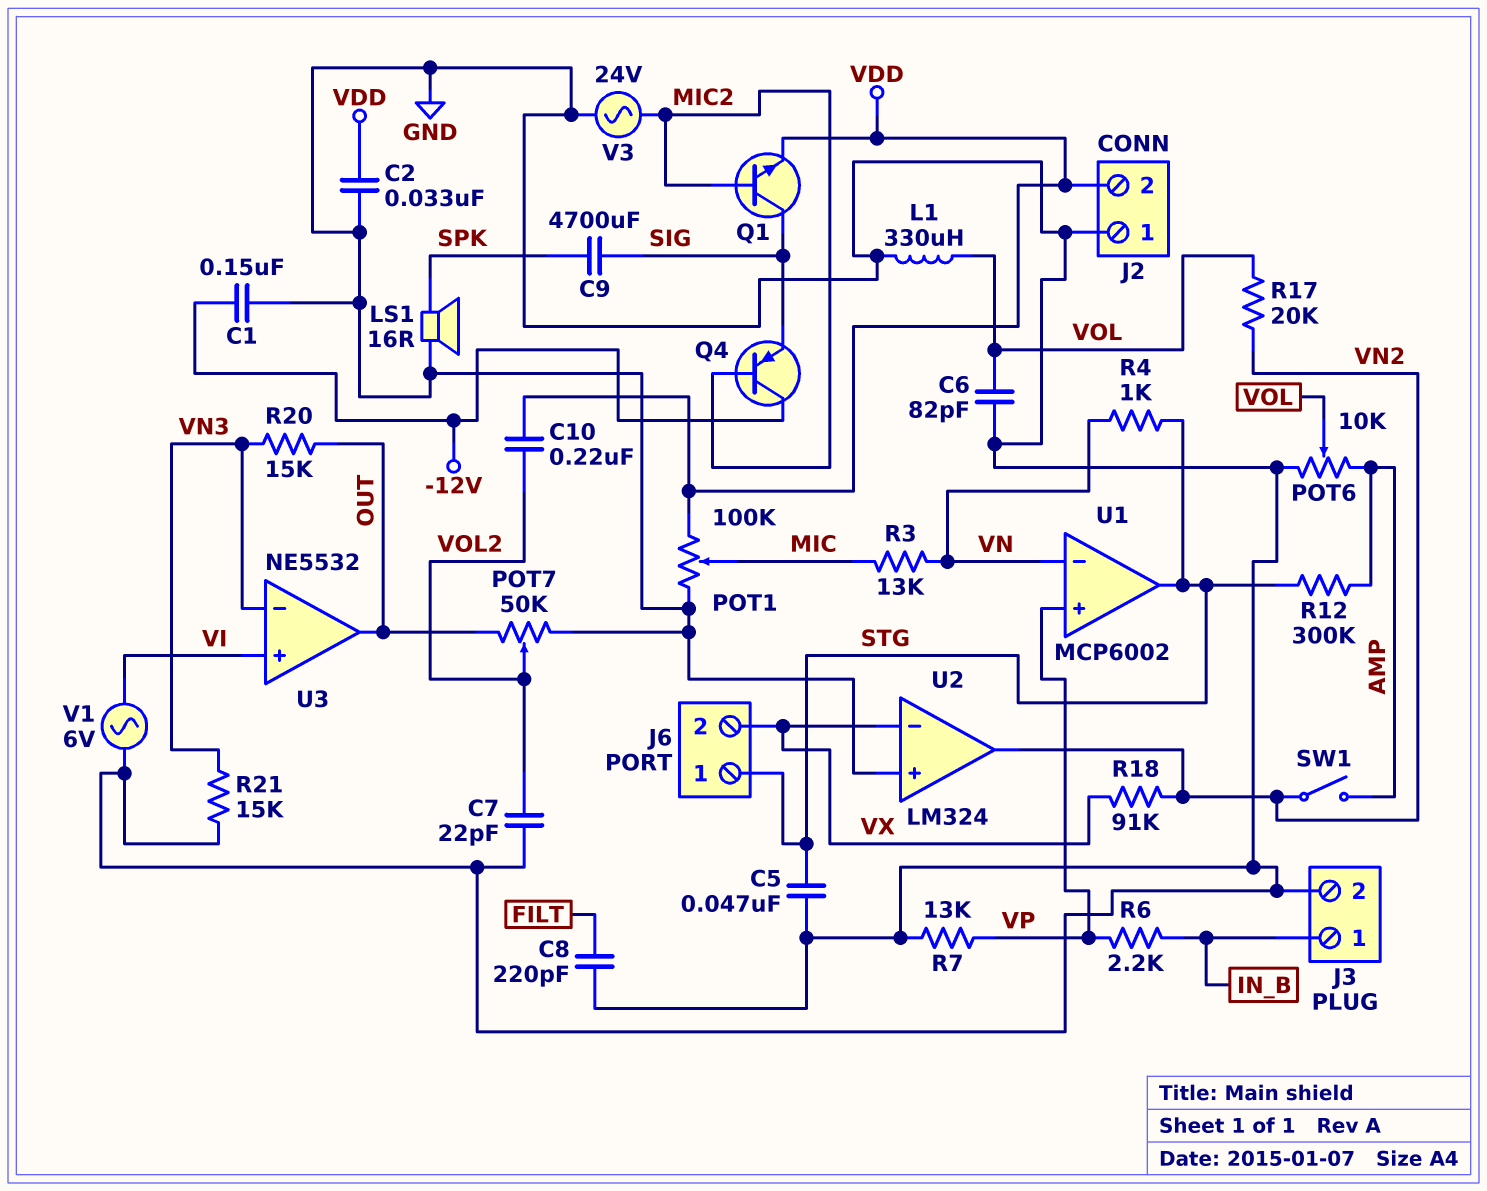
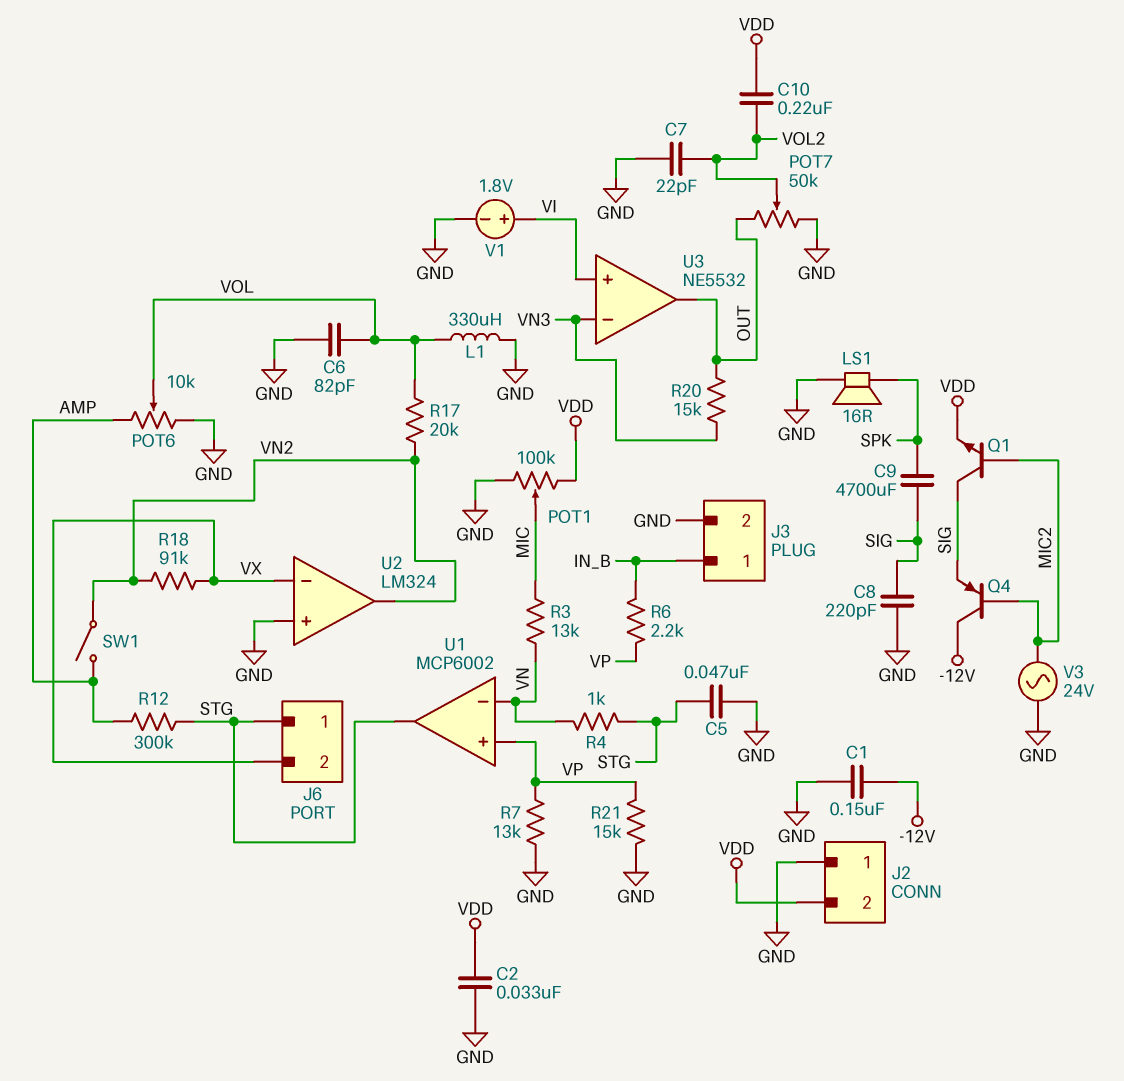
C8: 220pF (FILT, GND) -> 220pF (GND, SIG)
R21: 15k (GND, VN3) -> 15k (GND, VP)
V1: AC 6V (GND, VI) -> 1.8V (plus VI, minus GND)

